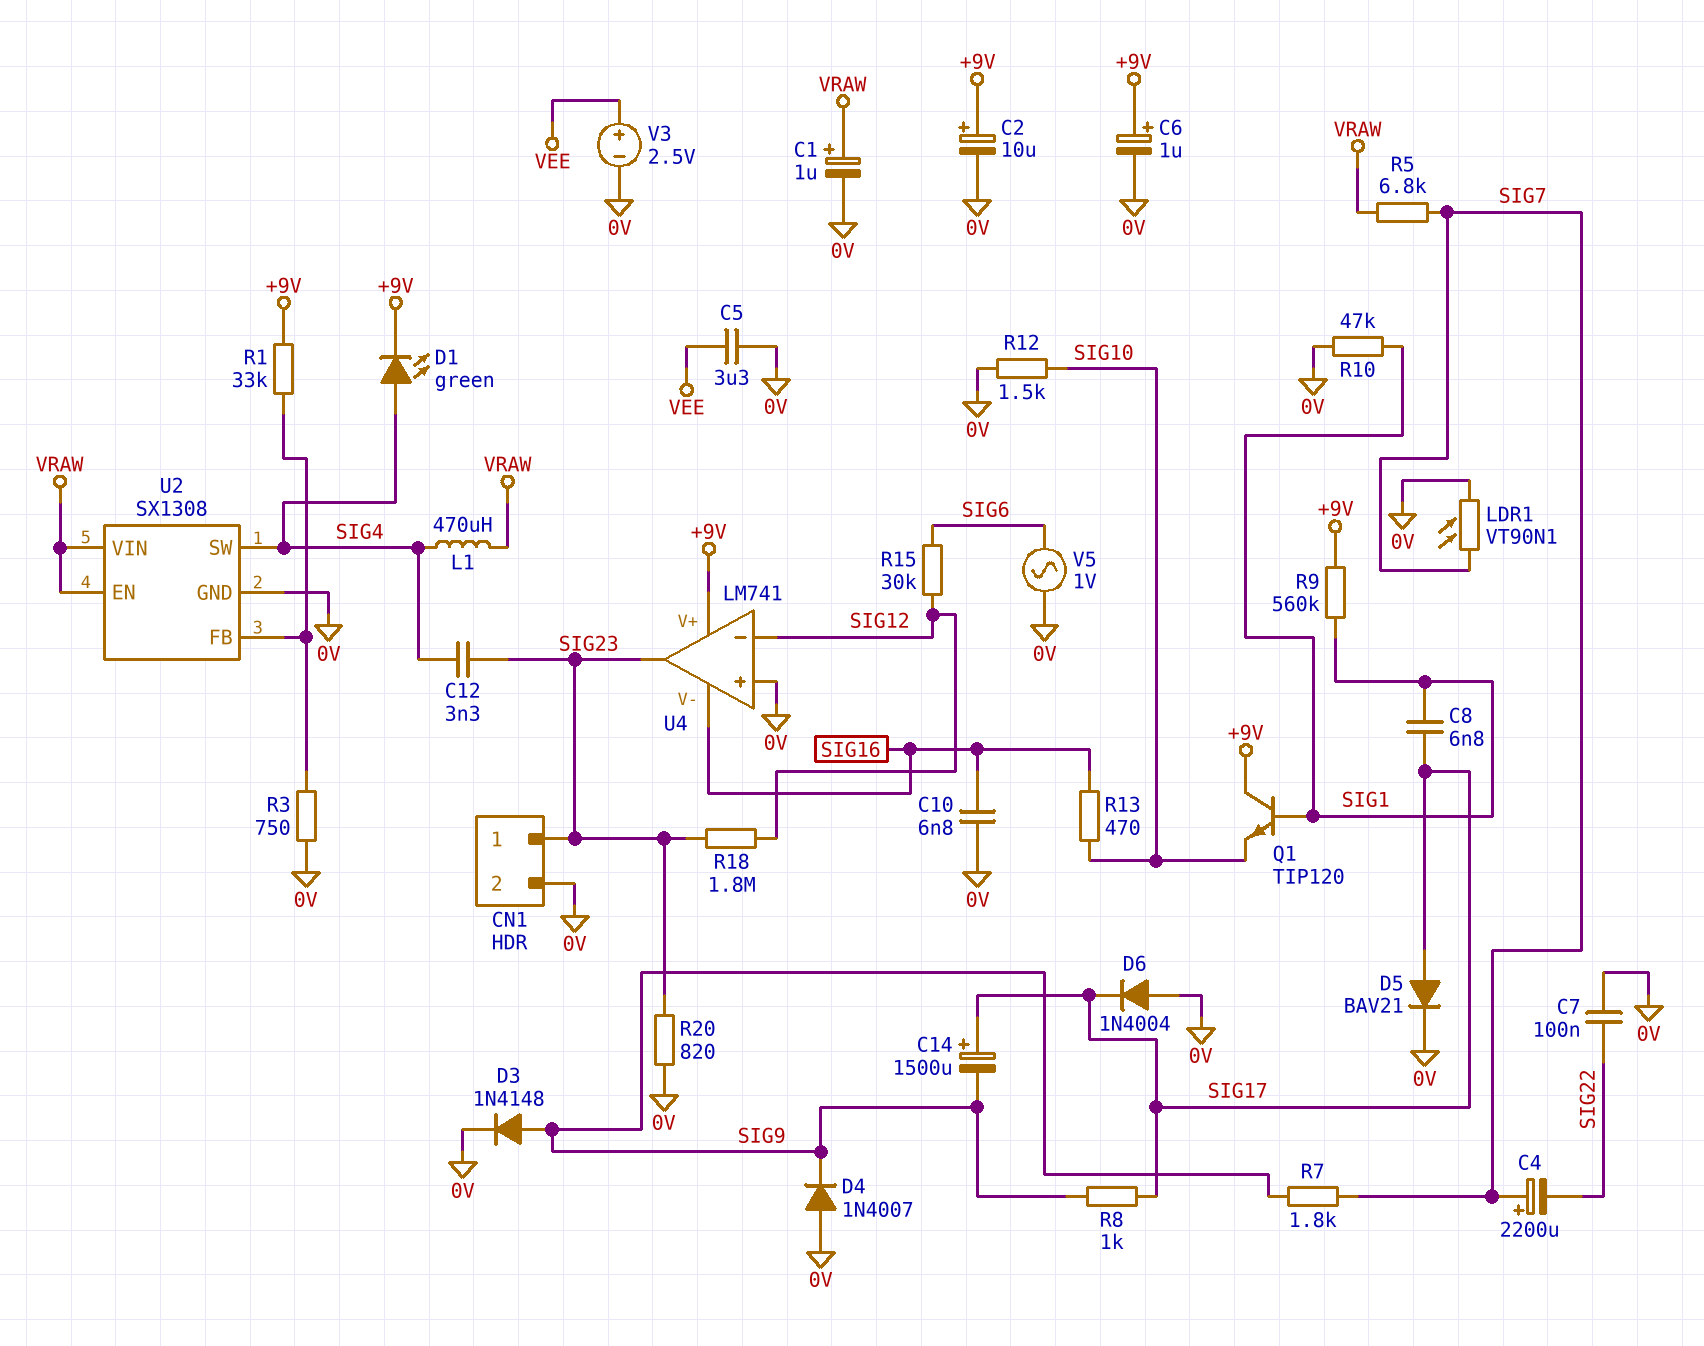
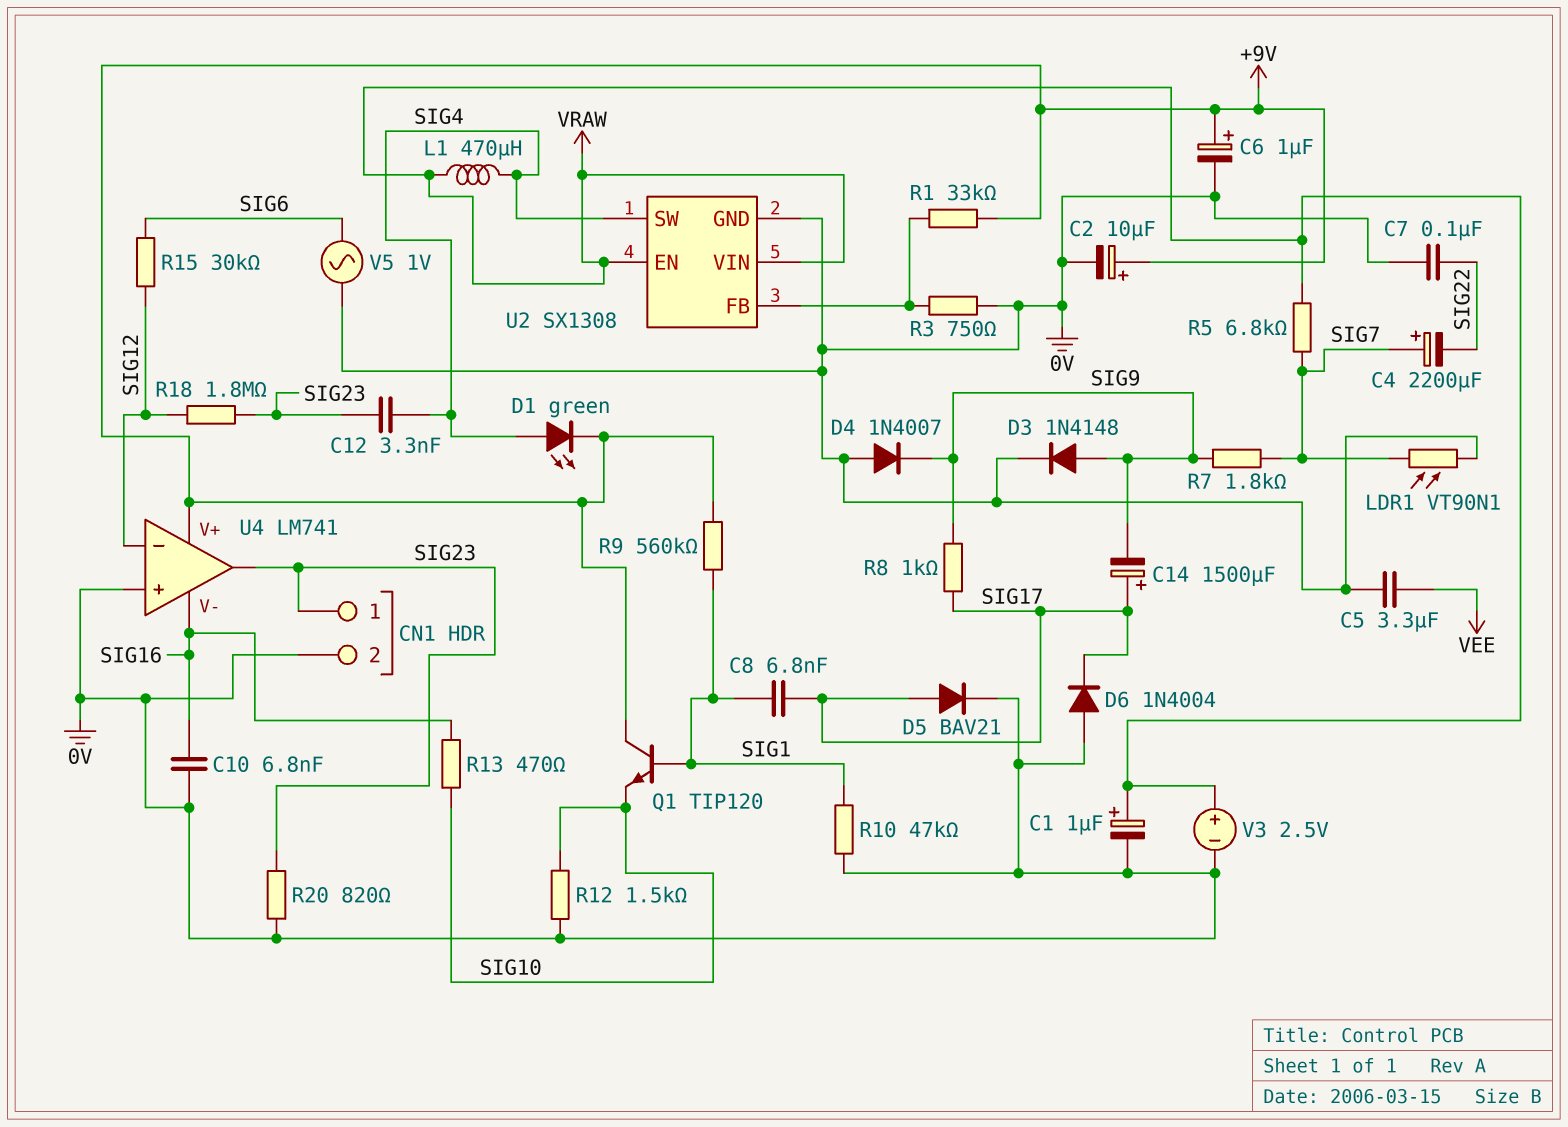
V3: 2.5V (plus VEE, minus 0V) -> 2.5V (plus VRAW, minus 0V)

